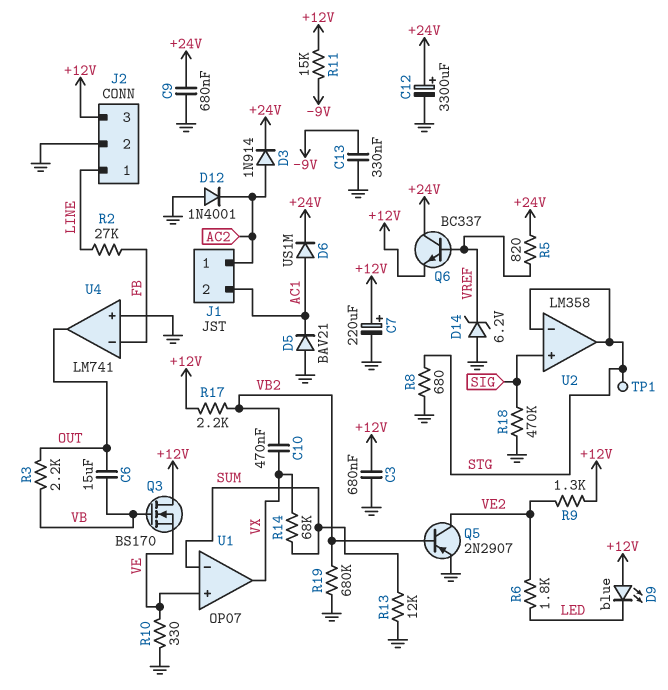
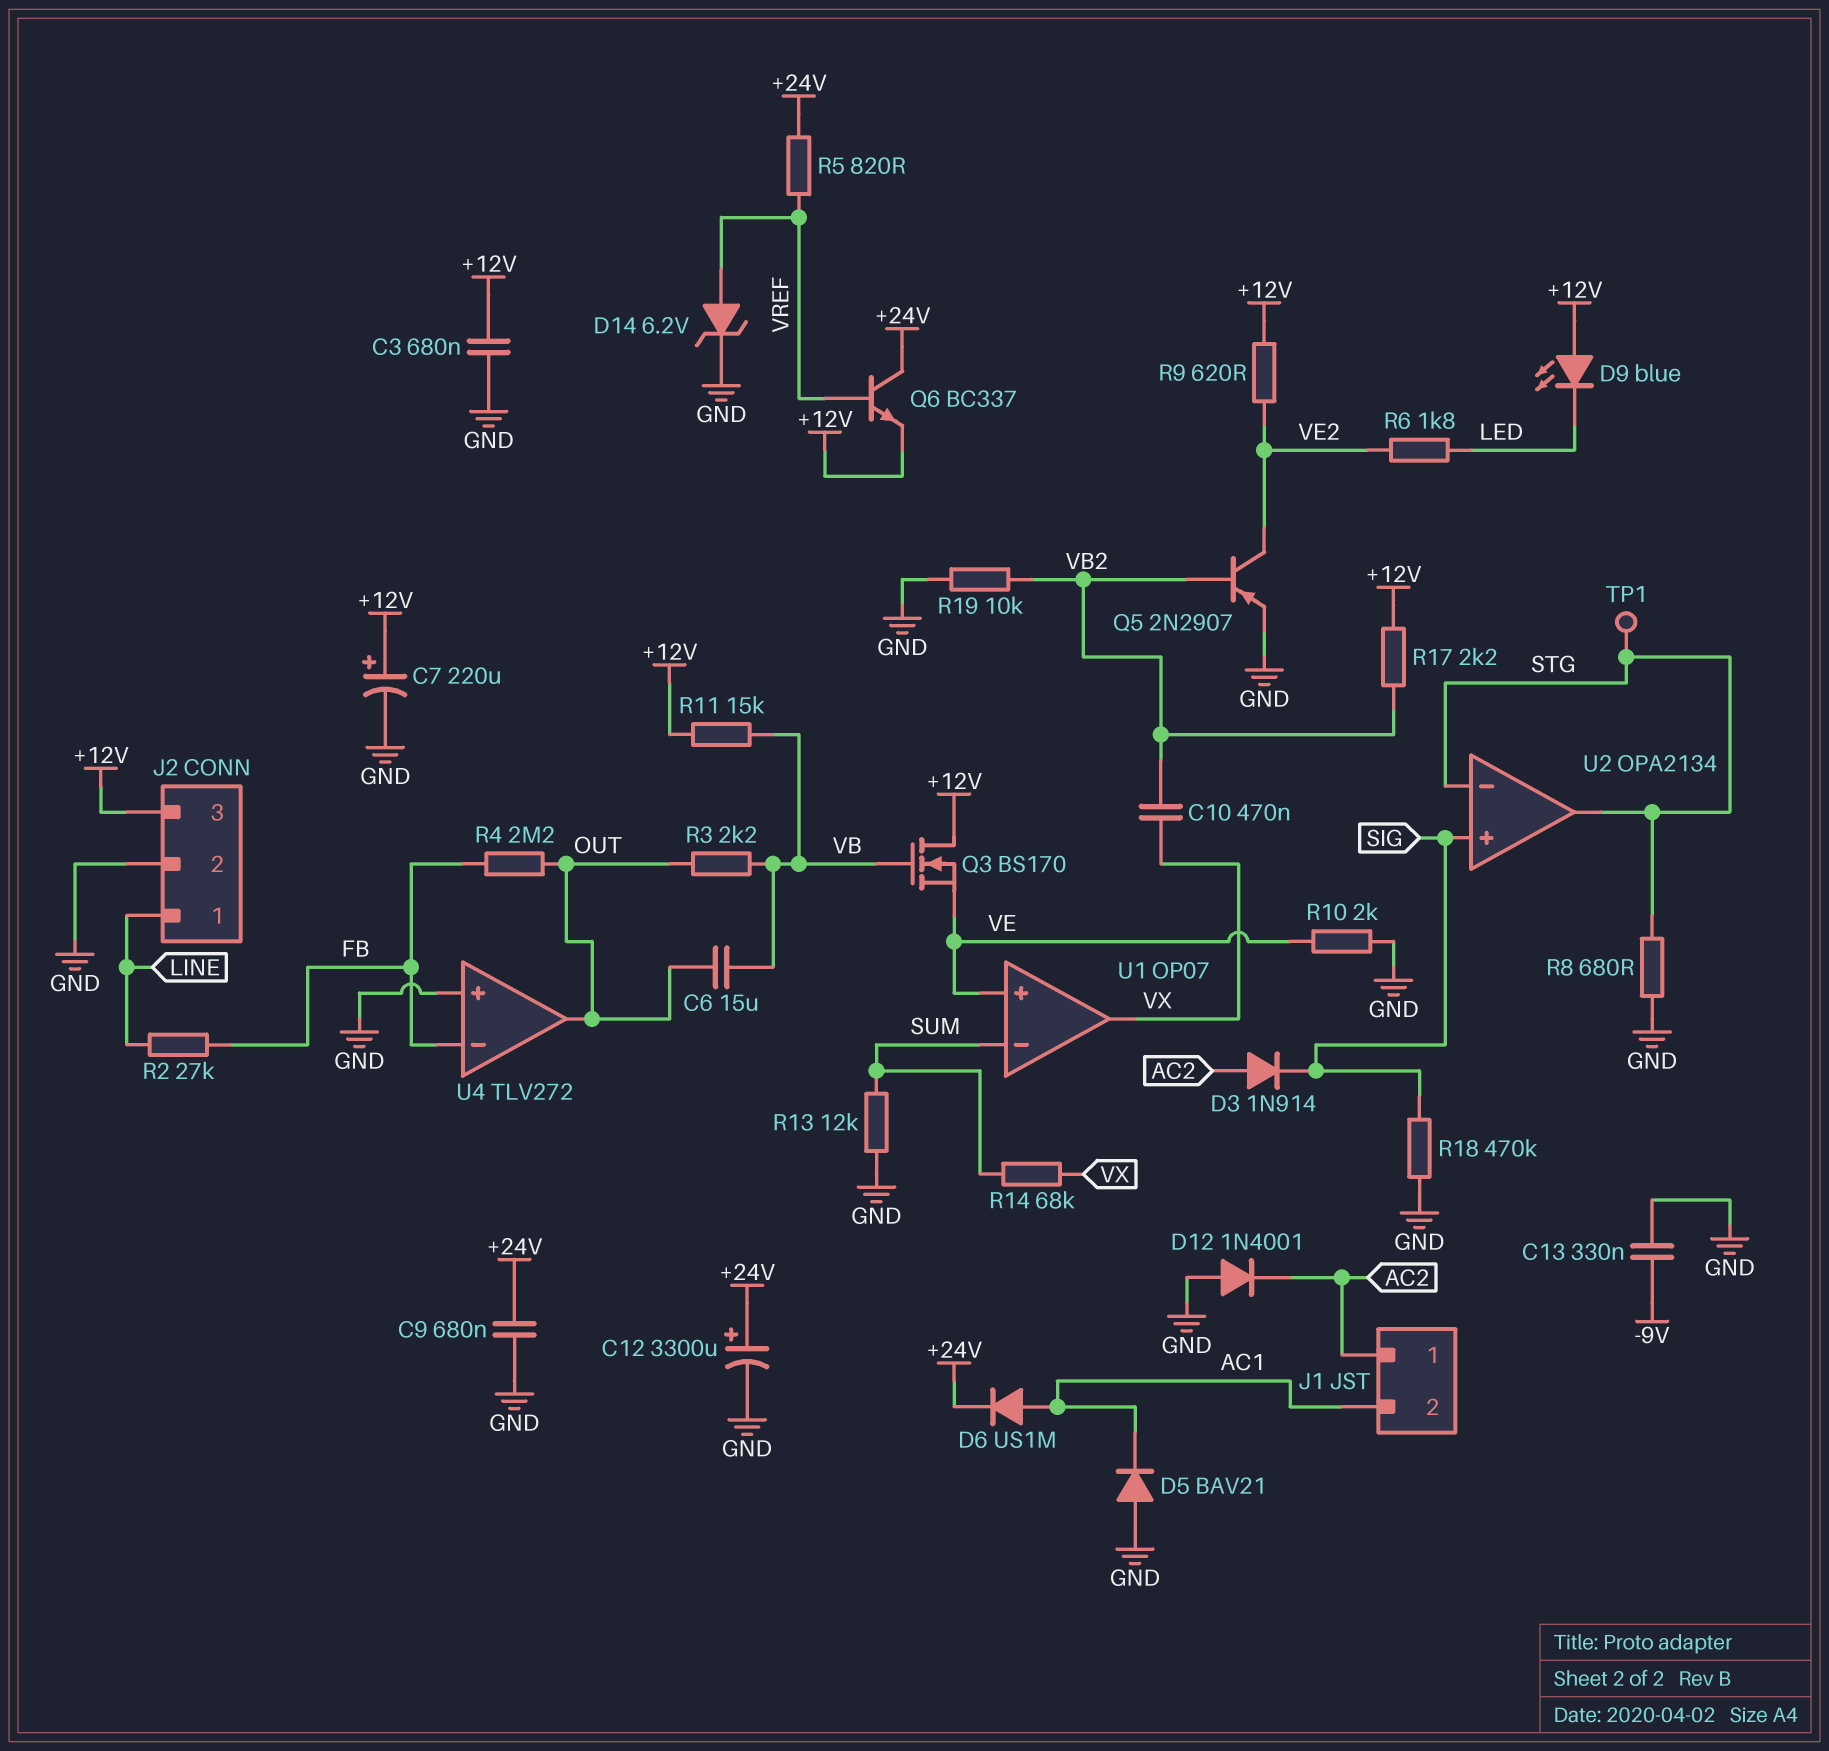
D3: diode 1N914 (A AC2, K +24V) -> diode 1N914 (A AC2, K SIG)
D14: zener 6.2V (A GND, K VREF) -> zener 6.2V (A VREF, K GND)
R4: none -> 2.2M (FB, OUT)
R9: 1.3k (+12V, VE2) -> 620 (+12V, VE2)
R10: 330 (GND, VE) -> 2k (GND, VE)
R11: 15k (+12V, -9V) -> 15k (+12V, VB)
R19: 680k (GND, VB2) -> 10k (GND, VB2)
U2: LM358 -> OPA2134
U4: LM741 -> TLV272

